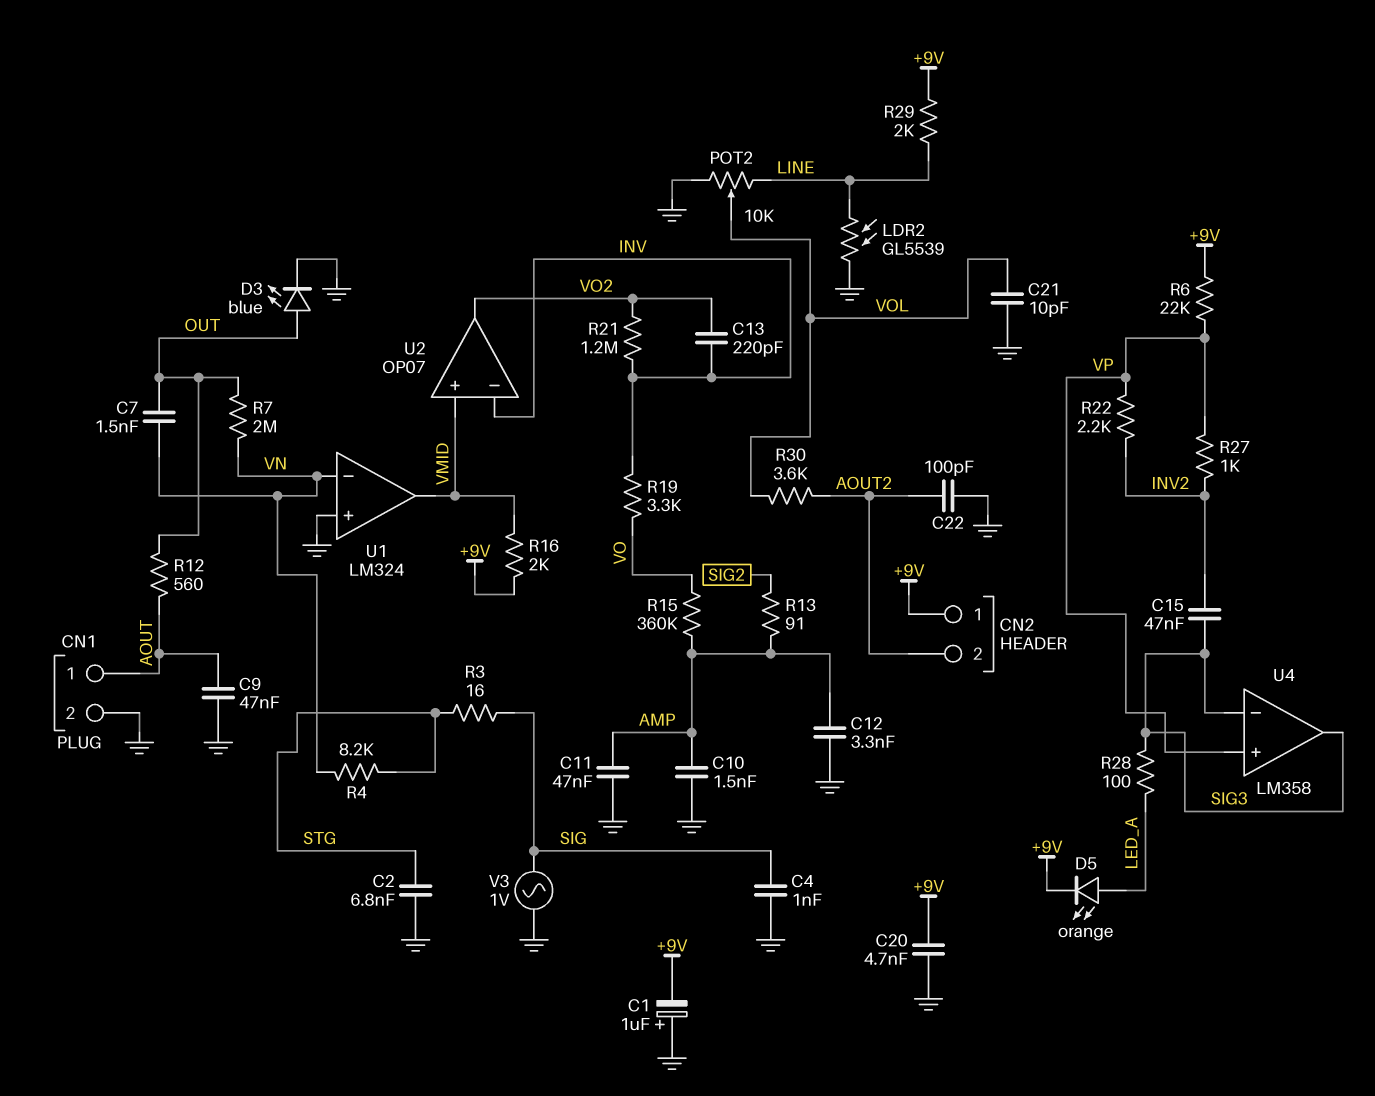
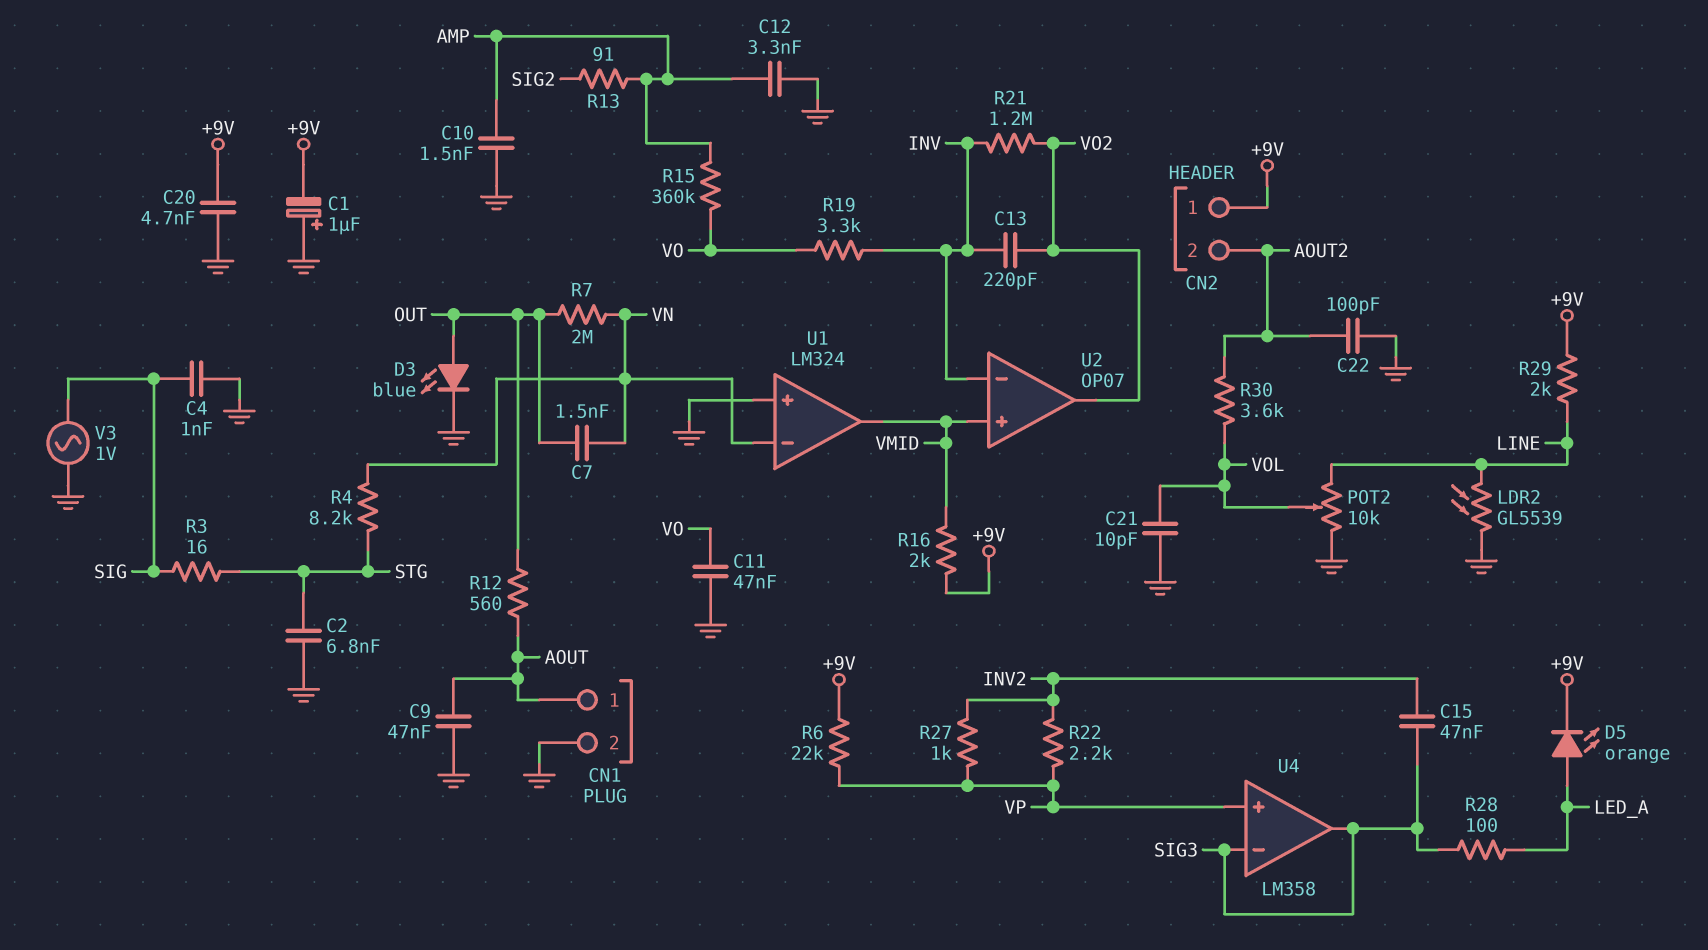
C11: 47nF (AMP, GND) -> 47nF (GND, VO)

